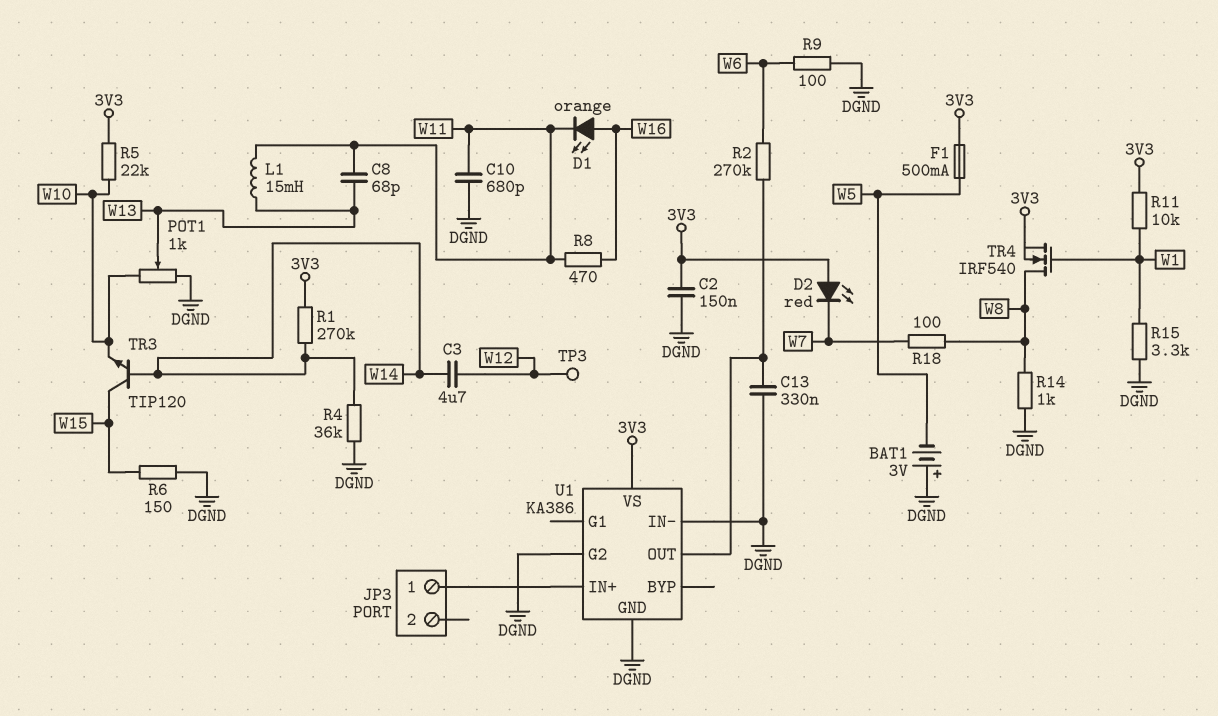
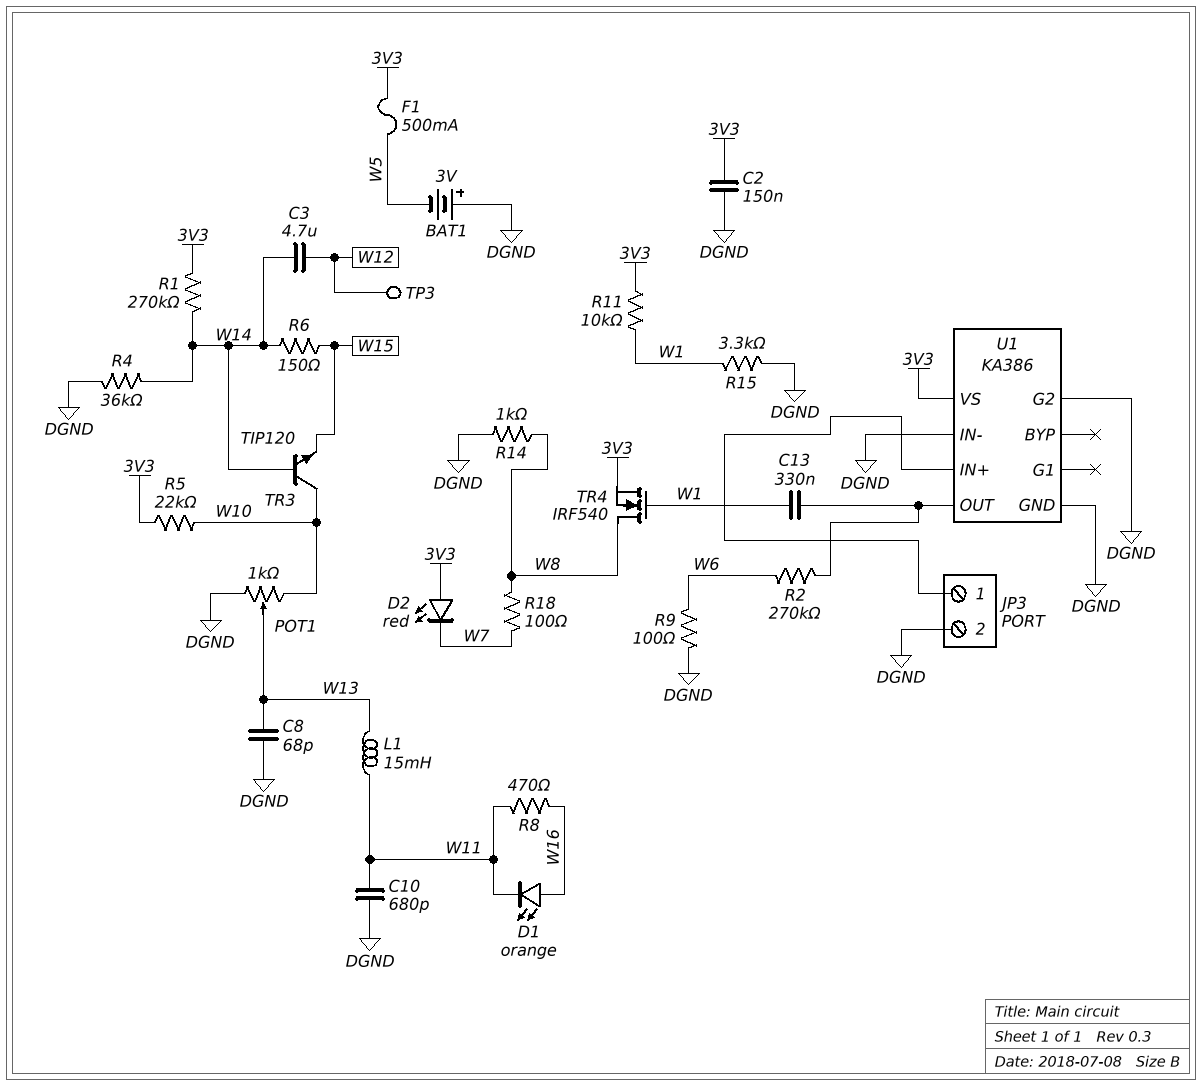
C8: 68pF (W11, W13) -> 68pF (DGND, W13)
C13: 330nF (DGND, U1/OUT) -> 330nF (U1/OUT, W1)
JP3 pin 2: none -> DGND
R6: 150 (DGND, W15) -> 150 (W14, W15)
TR3: NPN TIP120 (B W14, C W15, E W10) -> NPN TIP120 (B W14, C W10, E W15)

